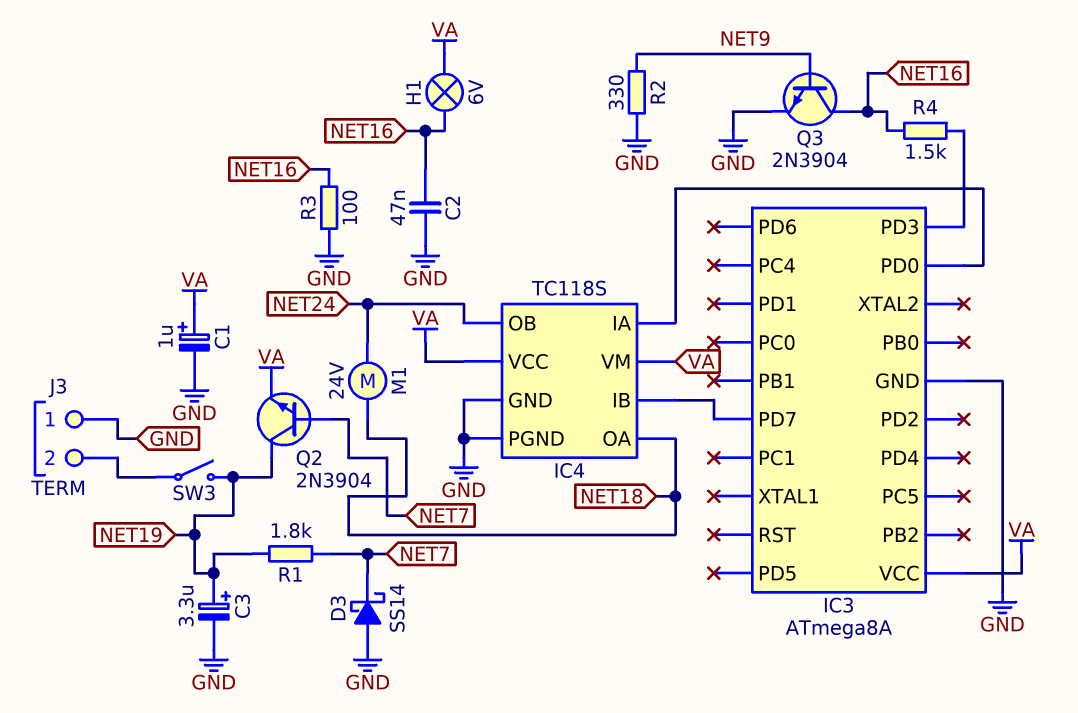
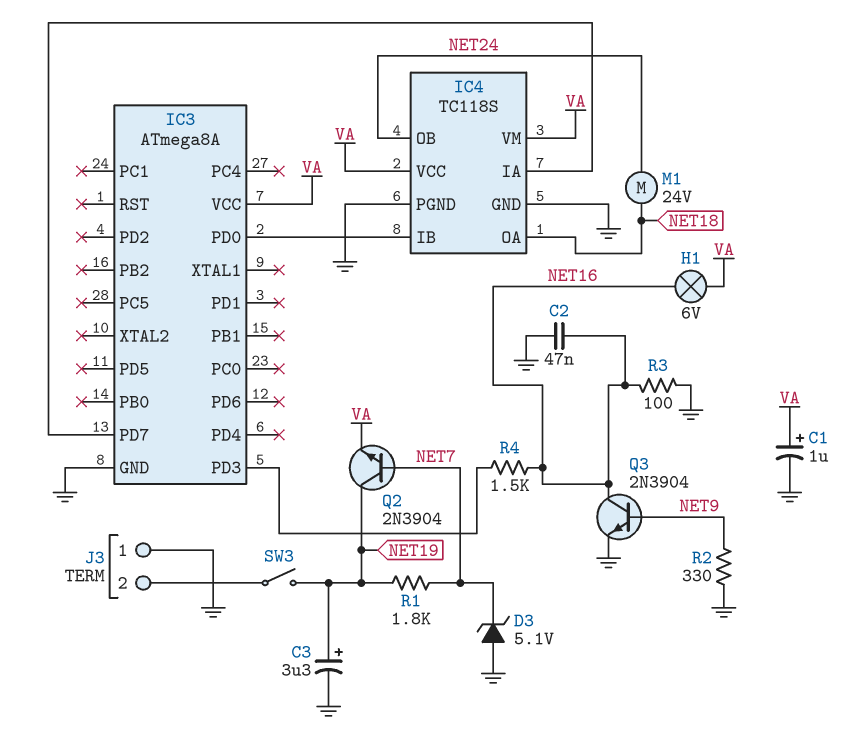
D3: schottky SS14 (A GND, K NET7) -> zener 5.1V (A GND, K NET7)
IC4 pin IA: IC3/PD0 -> IC3/PD7
IC4 pin IB: IC3/PD7 -> IC3/PD0

